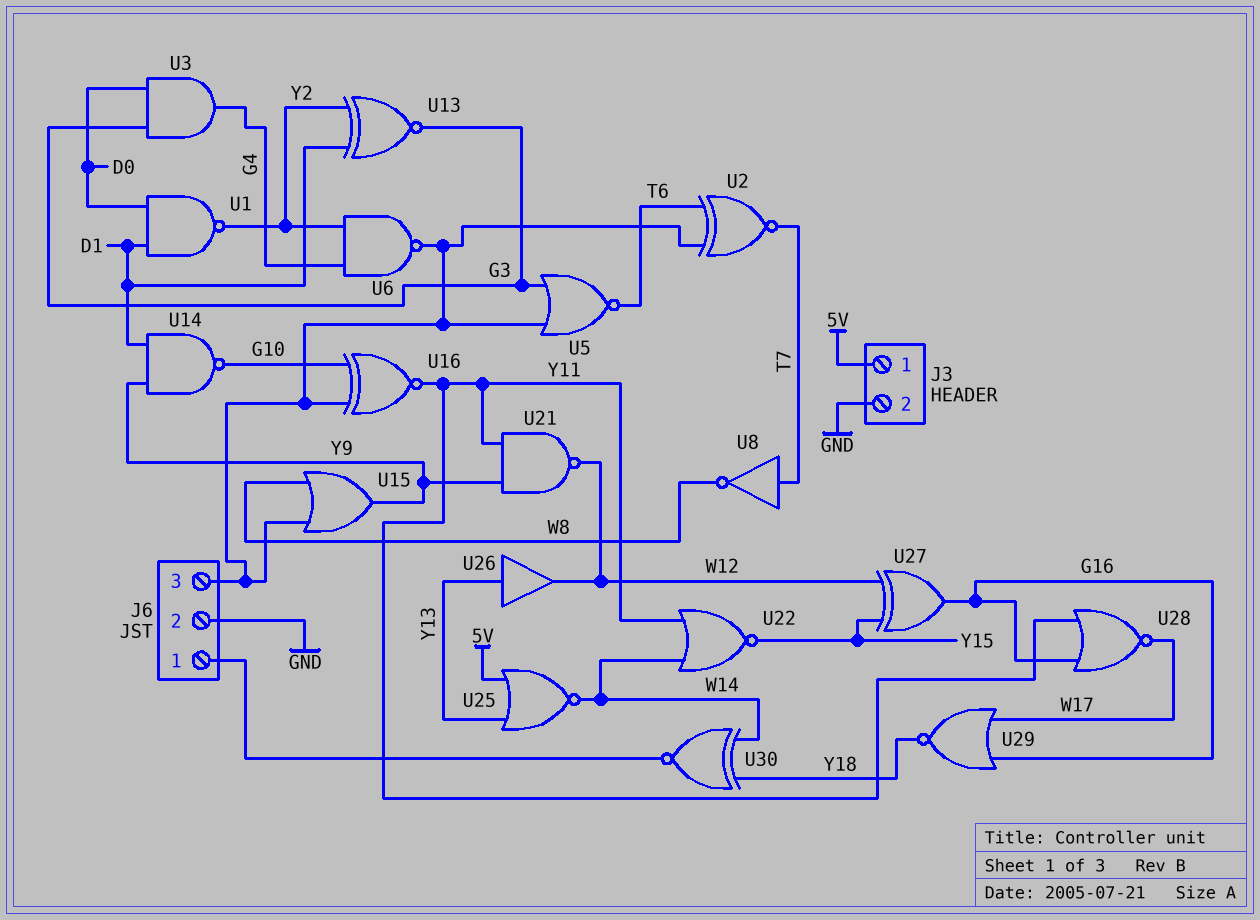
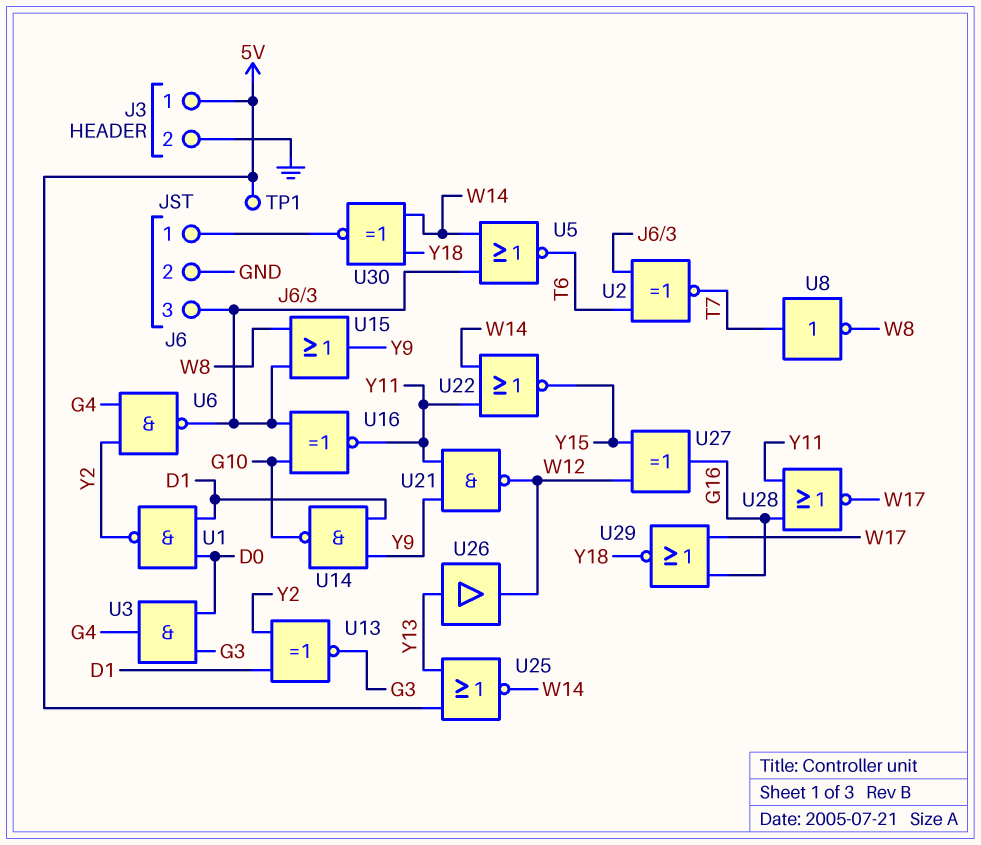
TP1: none -> test point (5V)
U5: NOR (in G3, in J6/3, out T6) -> NOR (in J6/3, in W14, out T6)

